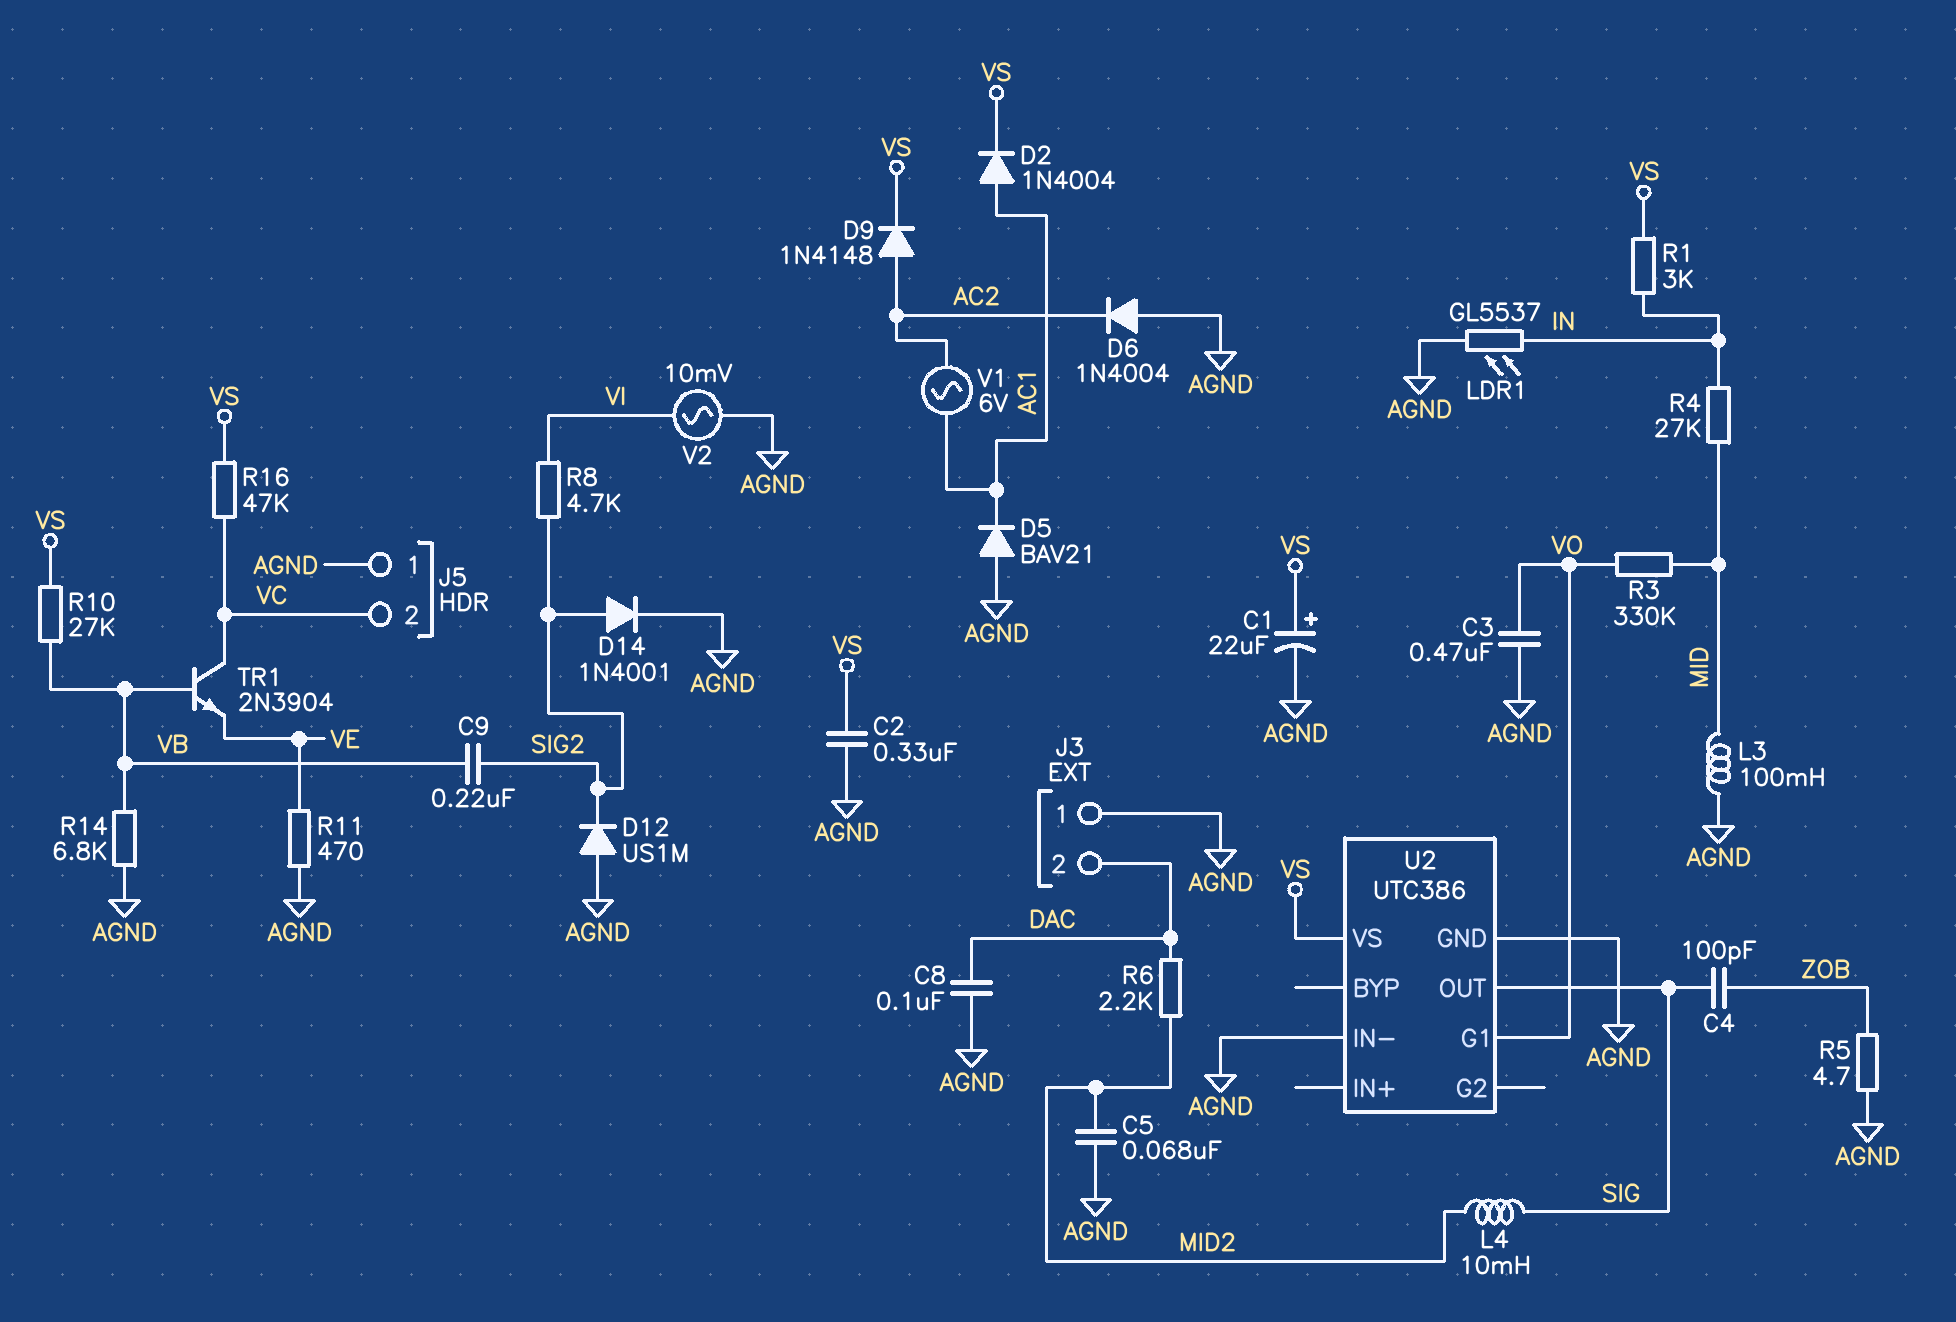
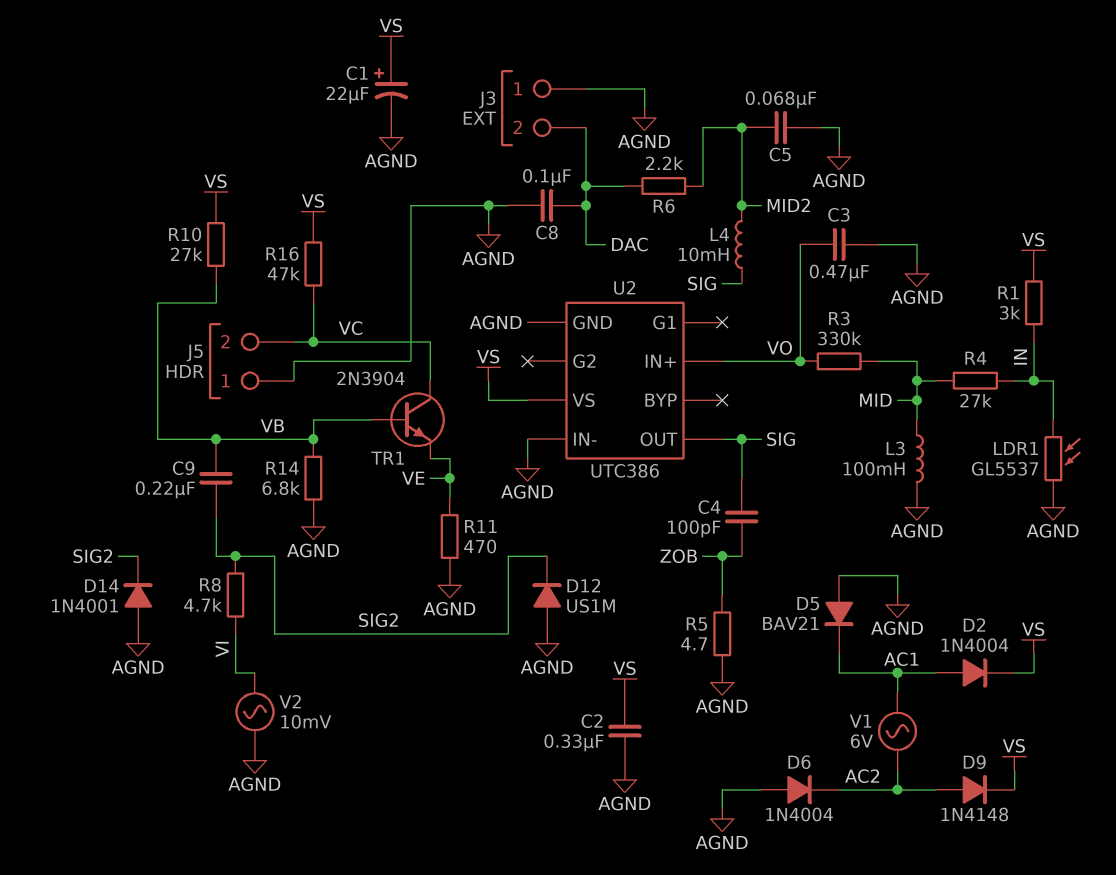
D14: diode 1N4001 (A SIG2, K AGND) -> diode 1N4001 (A AGND, K SIG2)
U2 pin G1: VO -> none
U2 pin IN+: none -> VO

